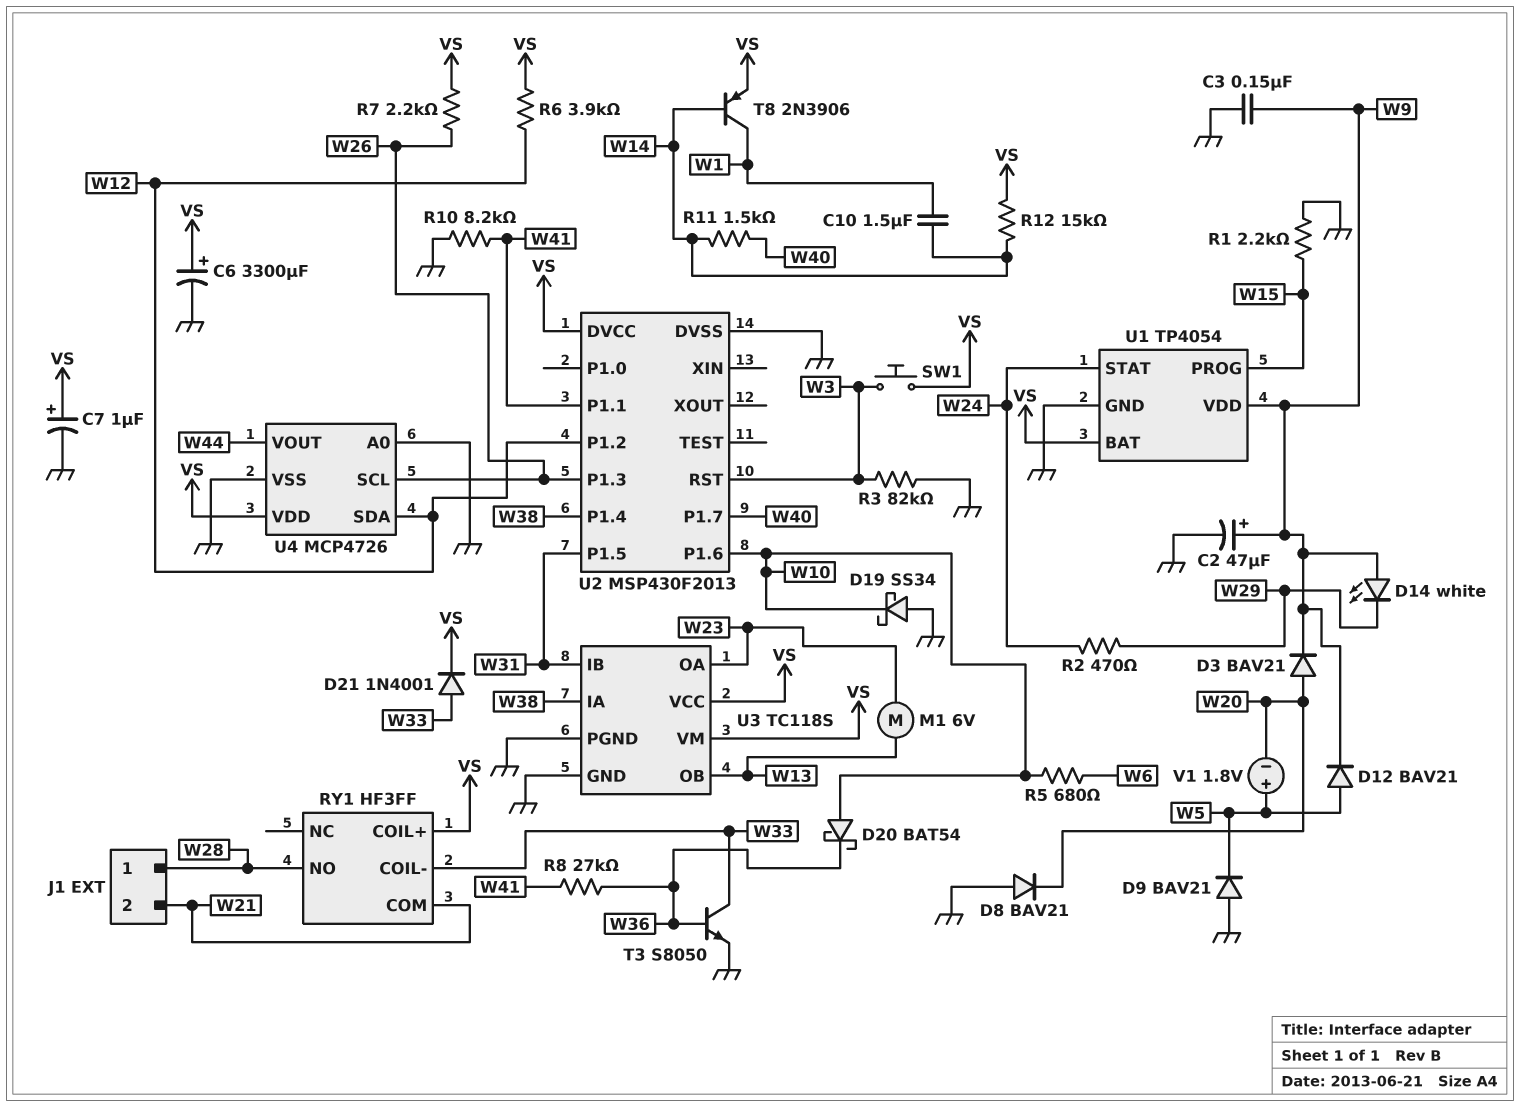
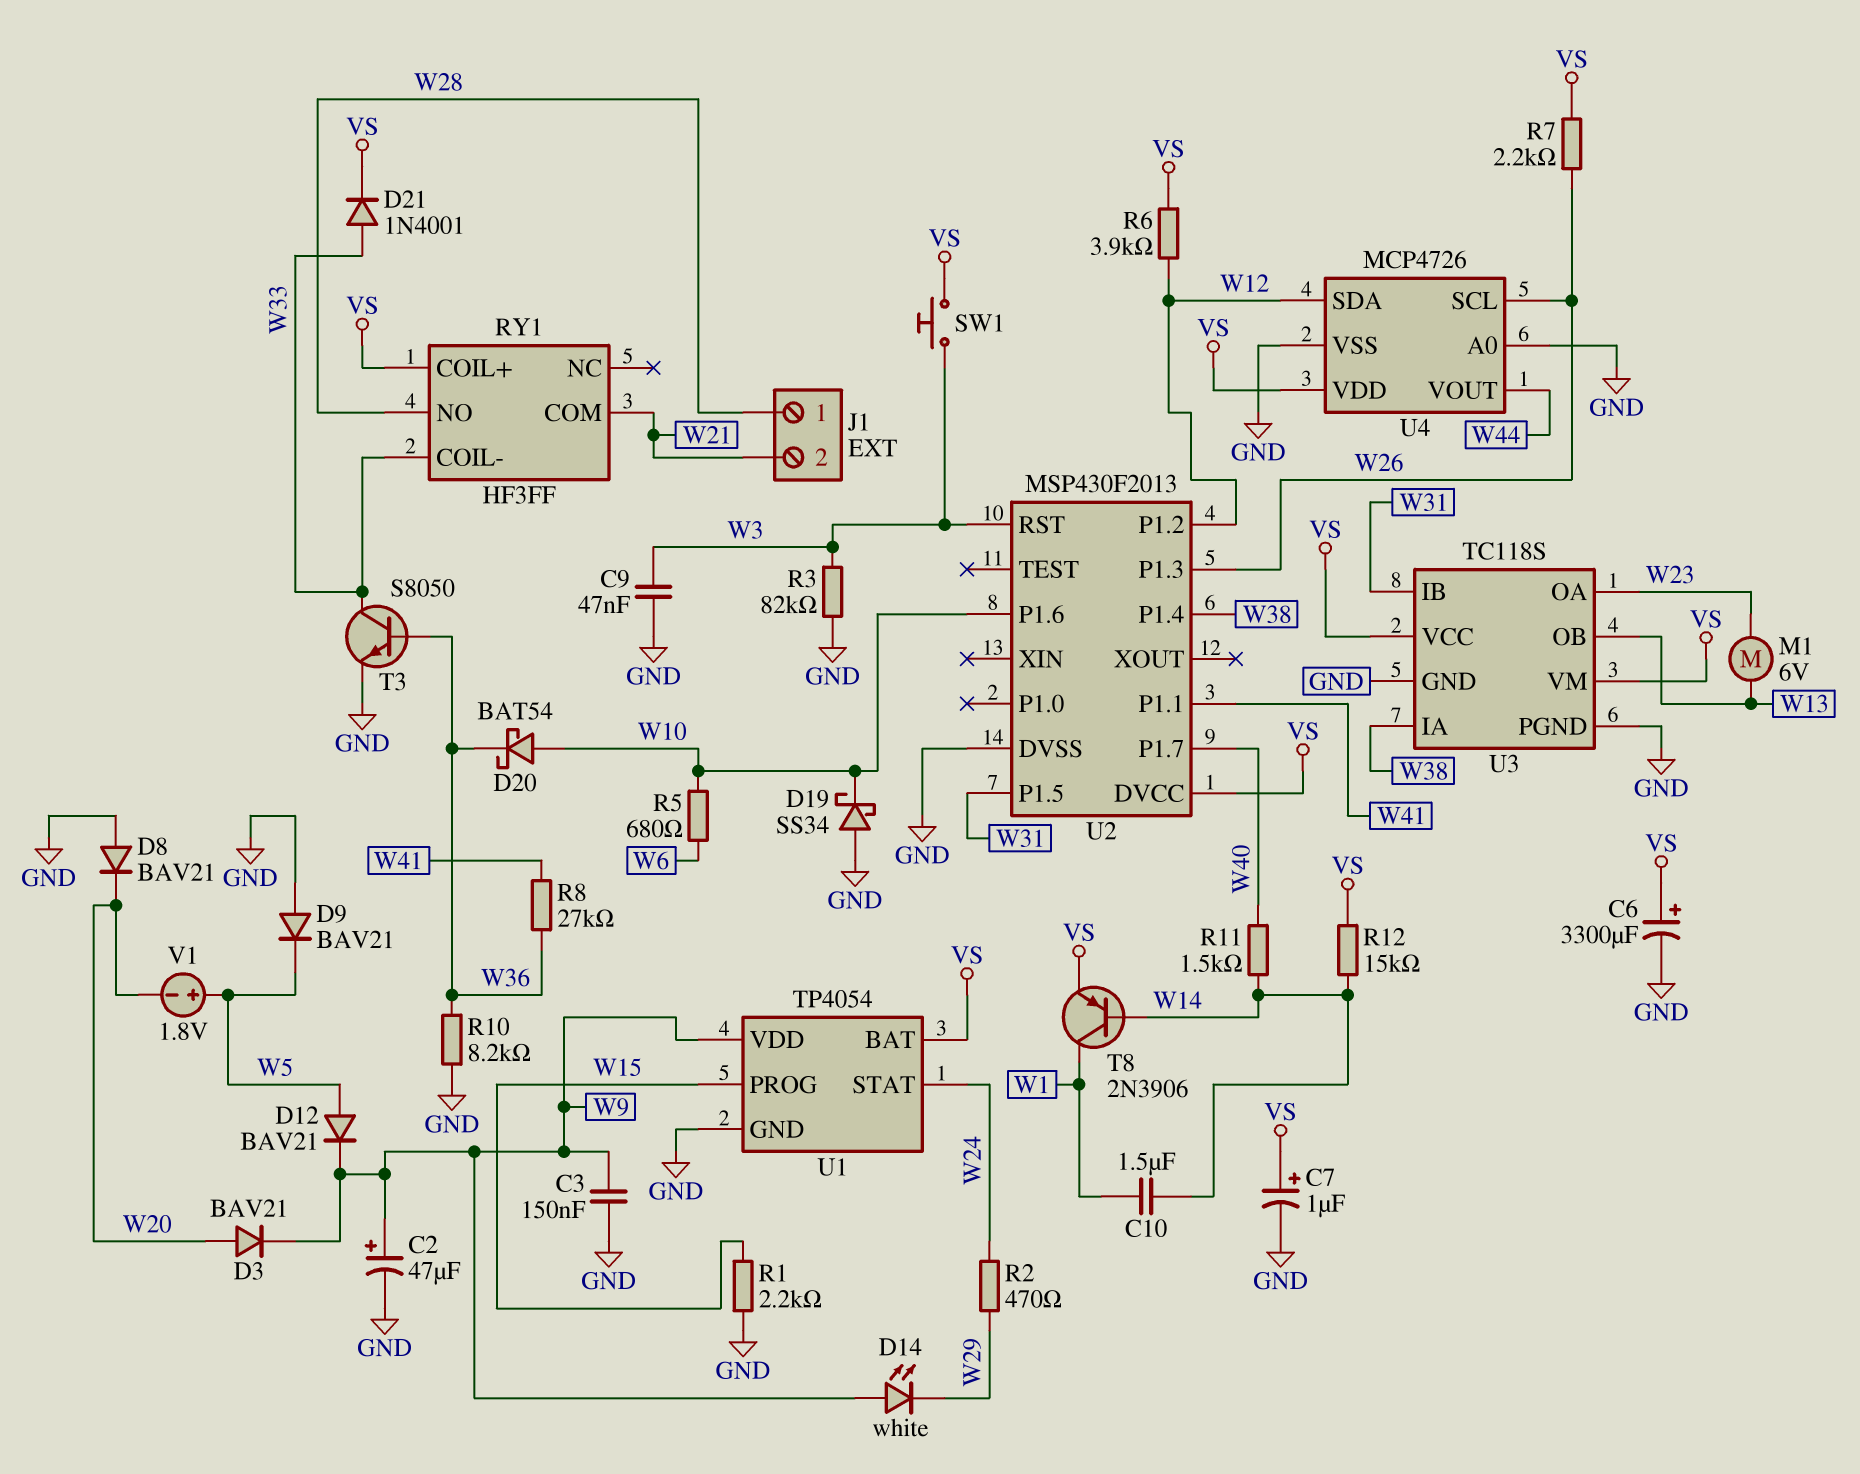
C9: none -> 47nF (GND, W3)
R10: 8.2k (GND, W41) -> 8.2k (GND, W36)

